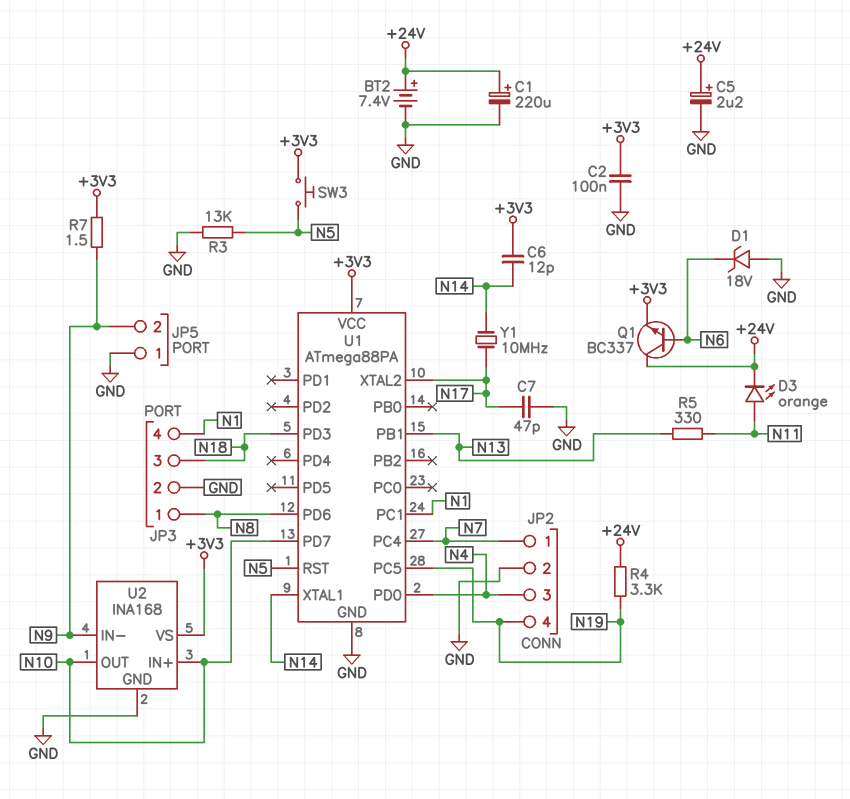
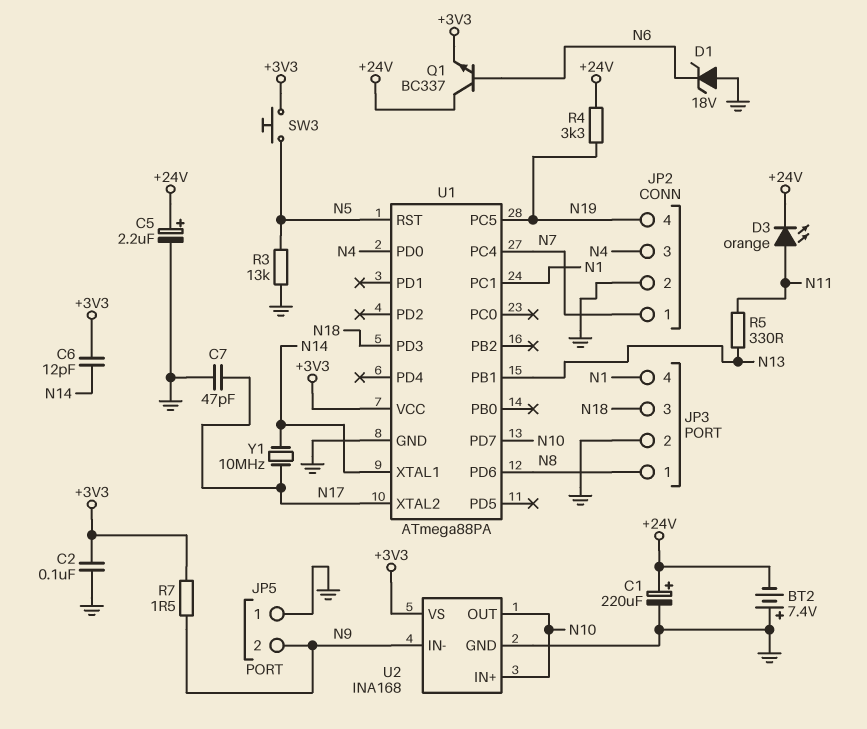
BT2: 7.4V (plus +24V, minus GND) -> 7.4V (plus GND, minus +24V)

